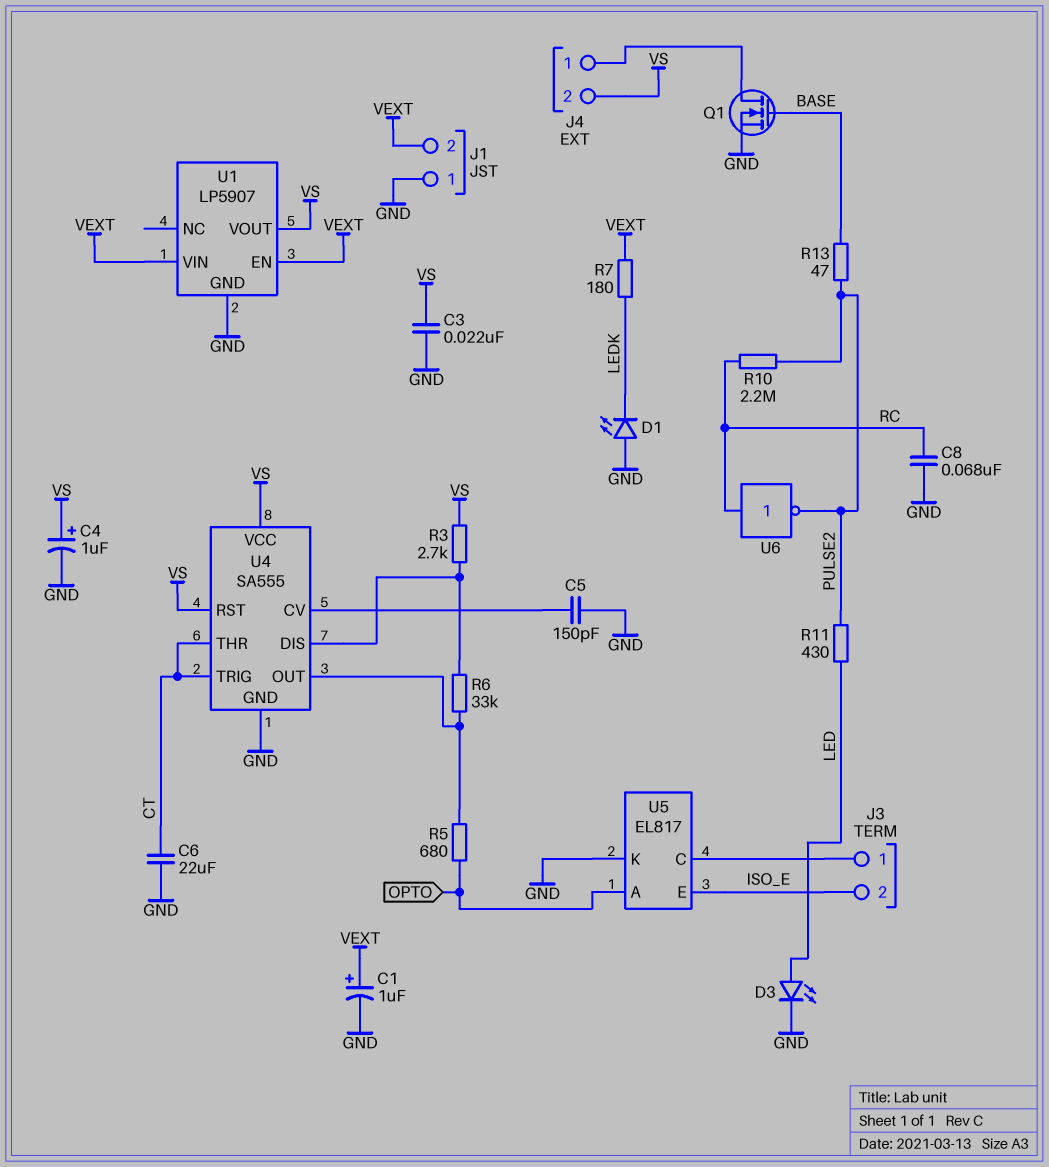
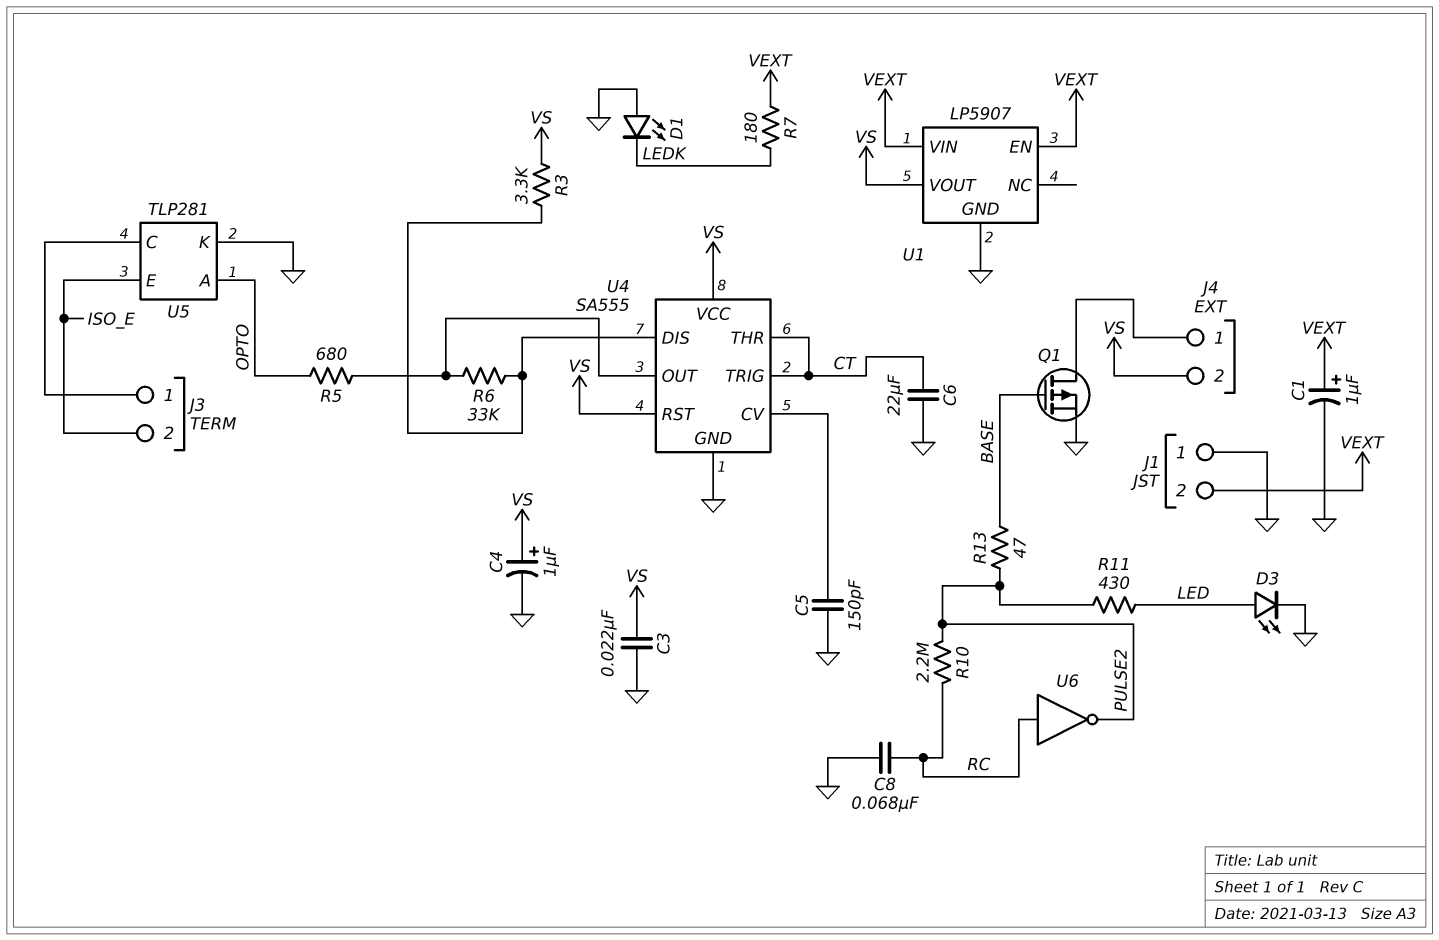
Q1: NMOS (G BASE, D J4/1, S GND) -> PMOS (G BASE, D J4/1, S GND)
R3: 2.7k (U4/DIS, VS) -> 3.3k (U4/DIS, VS)
U5: EL817 -> TLP281

